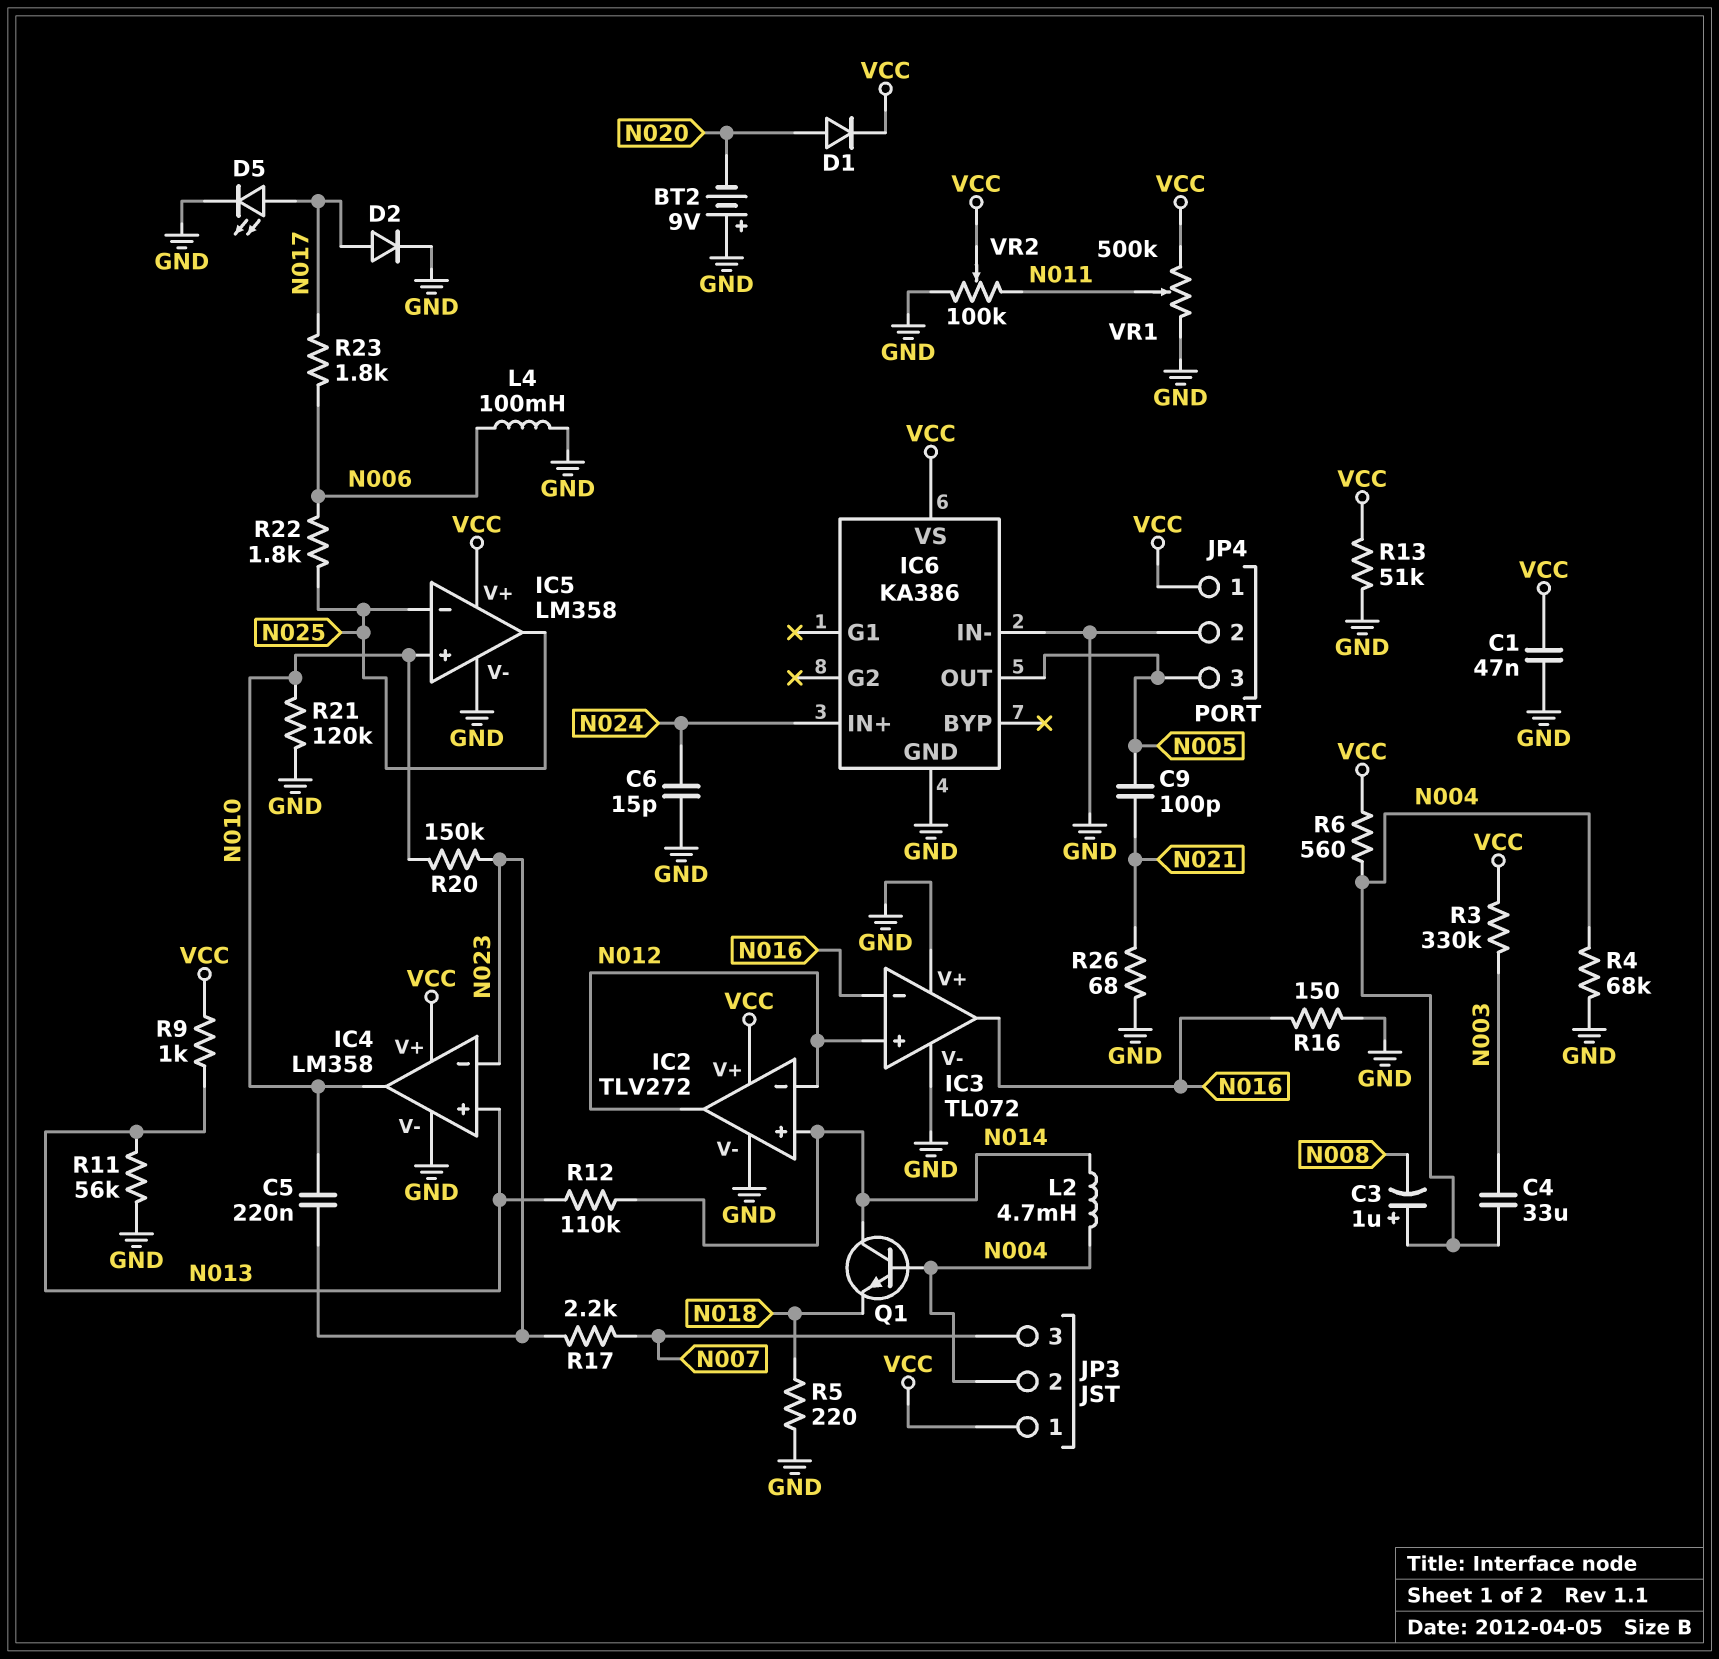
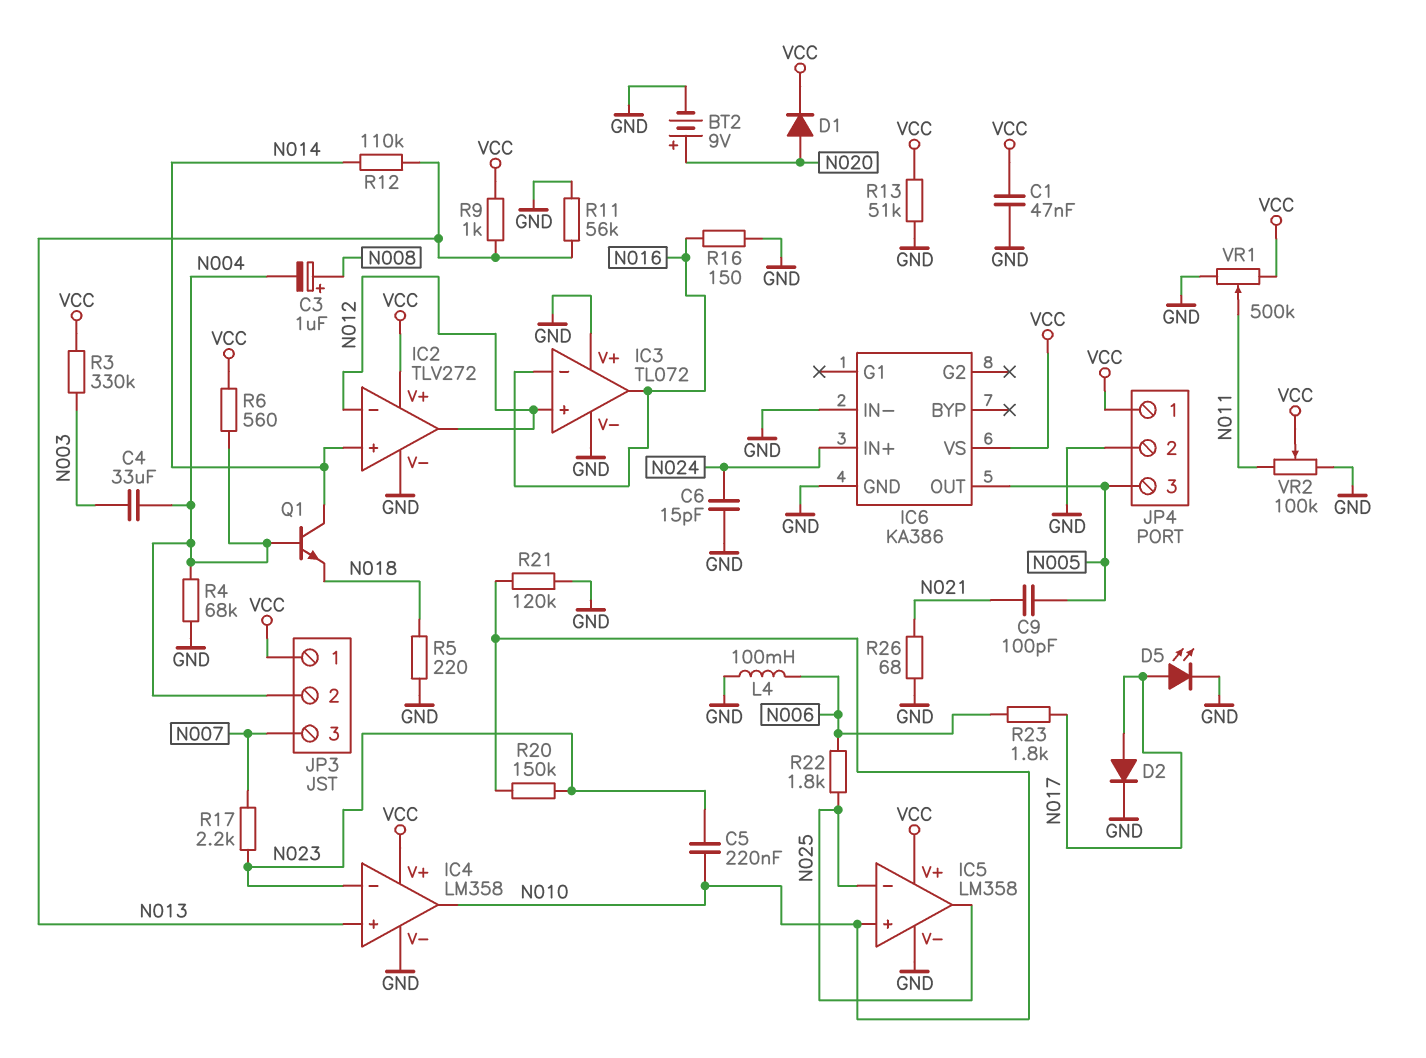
BT2: 9V (plus GND, minus N020) -> 9V (plus N020, minus GND)
C3: 1uF (plus N004, minus N008) -> 1uF (plus N008, minus N004)
L2: 4.7mH (N004, N014) -> none

